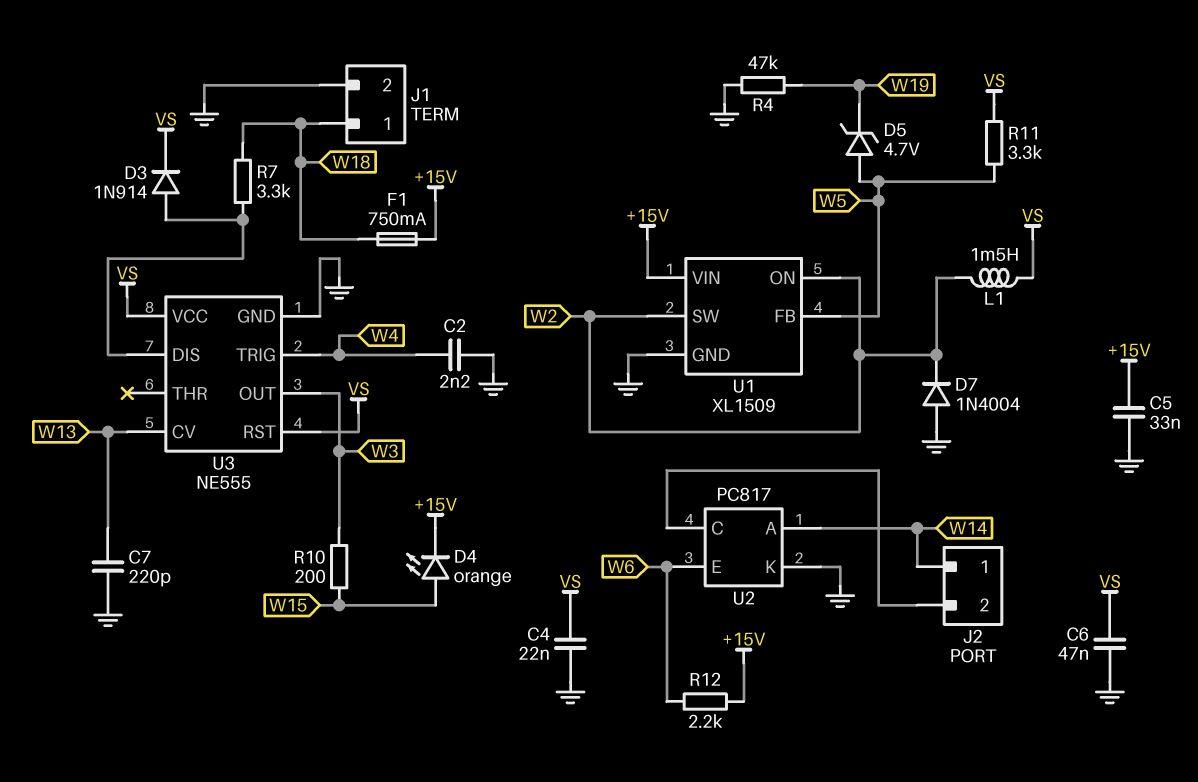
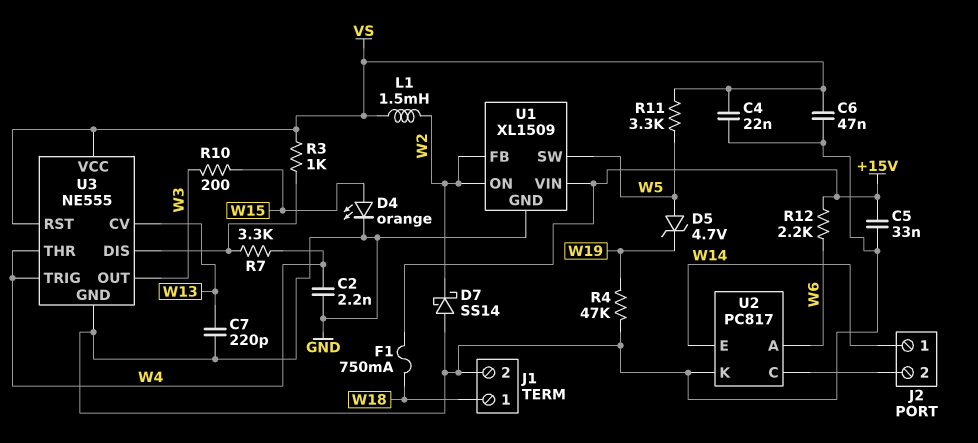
D3: diode 1N914 (A U3/DIS, K VS) -> none
D4: LED orange (A W15, K +15V) -> LED orange (A W15, K GND)
D7: diode 1N4004 (A GND, K W2) -> schottky SS14 (A GND, K W2)
R3: none -> 1k (U3/DIS, VS)
R7: 3.3k (U3/DIS, W18) -> 3.3k (U3/DIS, W4)
U1 pin FB: W5 -> W2
U1 pin SW: W2 -> W5
U2 pin A: W14 -> W6
U2 pin E: W6 -> W14
U3 pin THR: none -> W4

